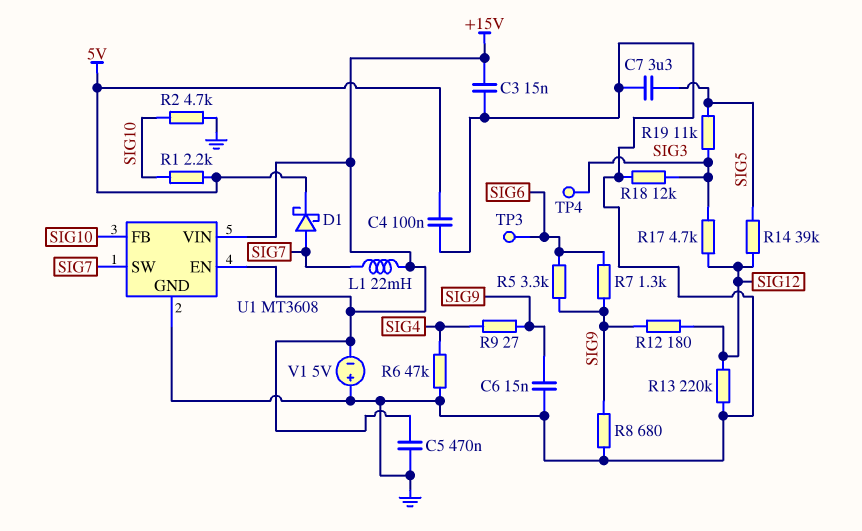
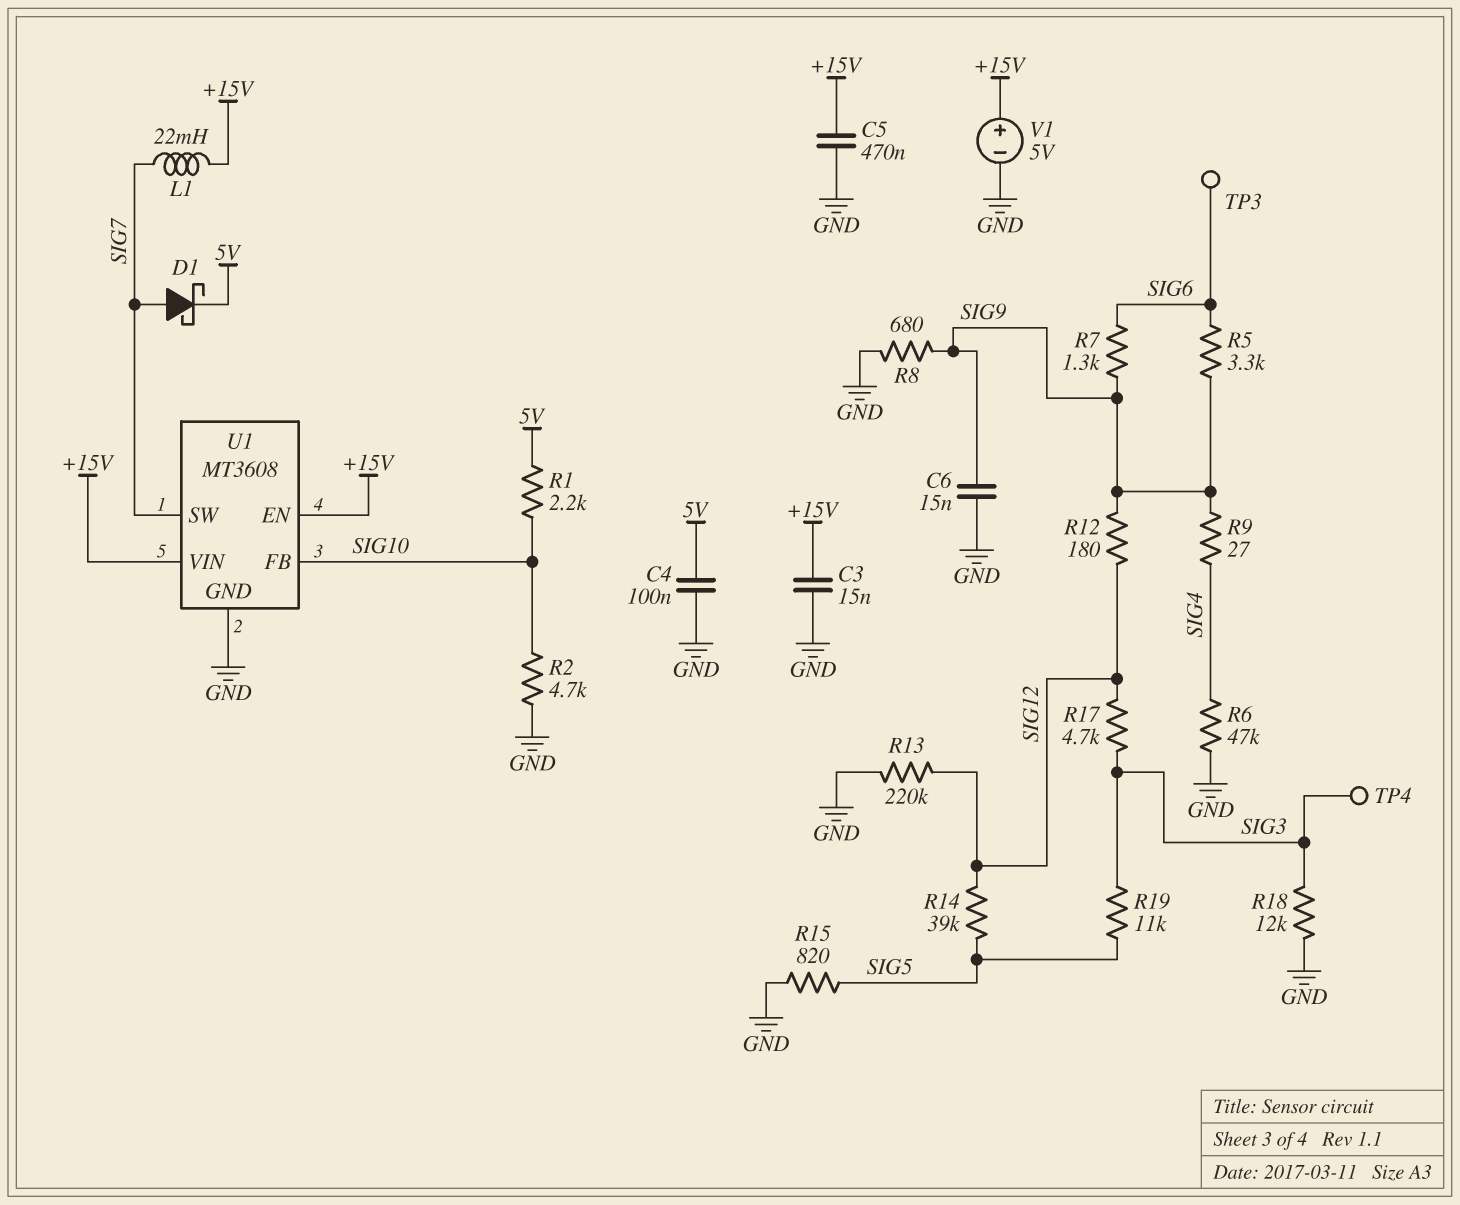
C7: 3.3uF (GND, SIG5) -> none
R15: none -> 820 (GND, SIG5)
V1: 5V (plus GND, minus +15V) -> 5V (plus +15V, minus GND)

